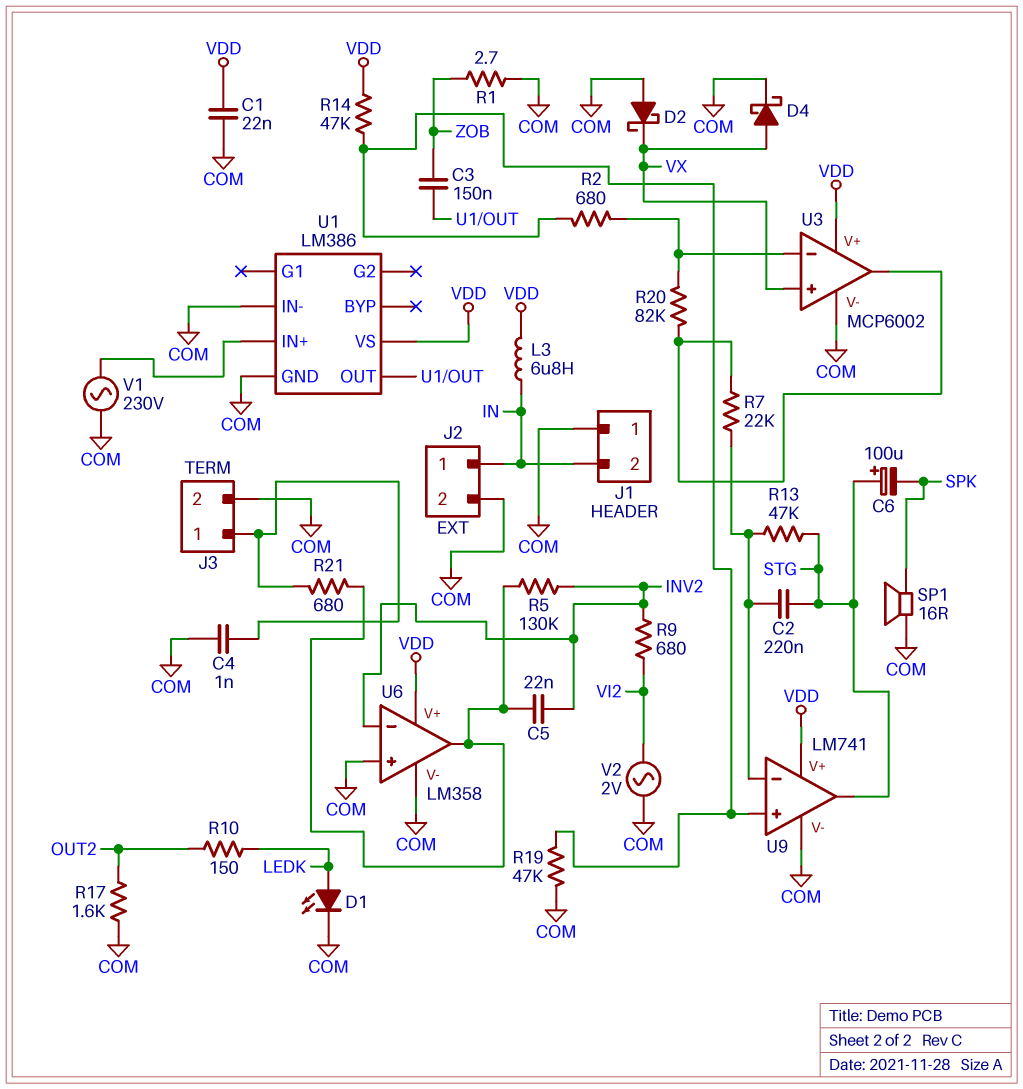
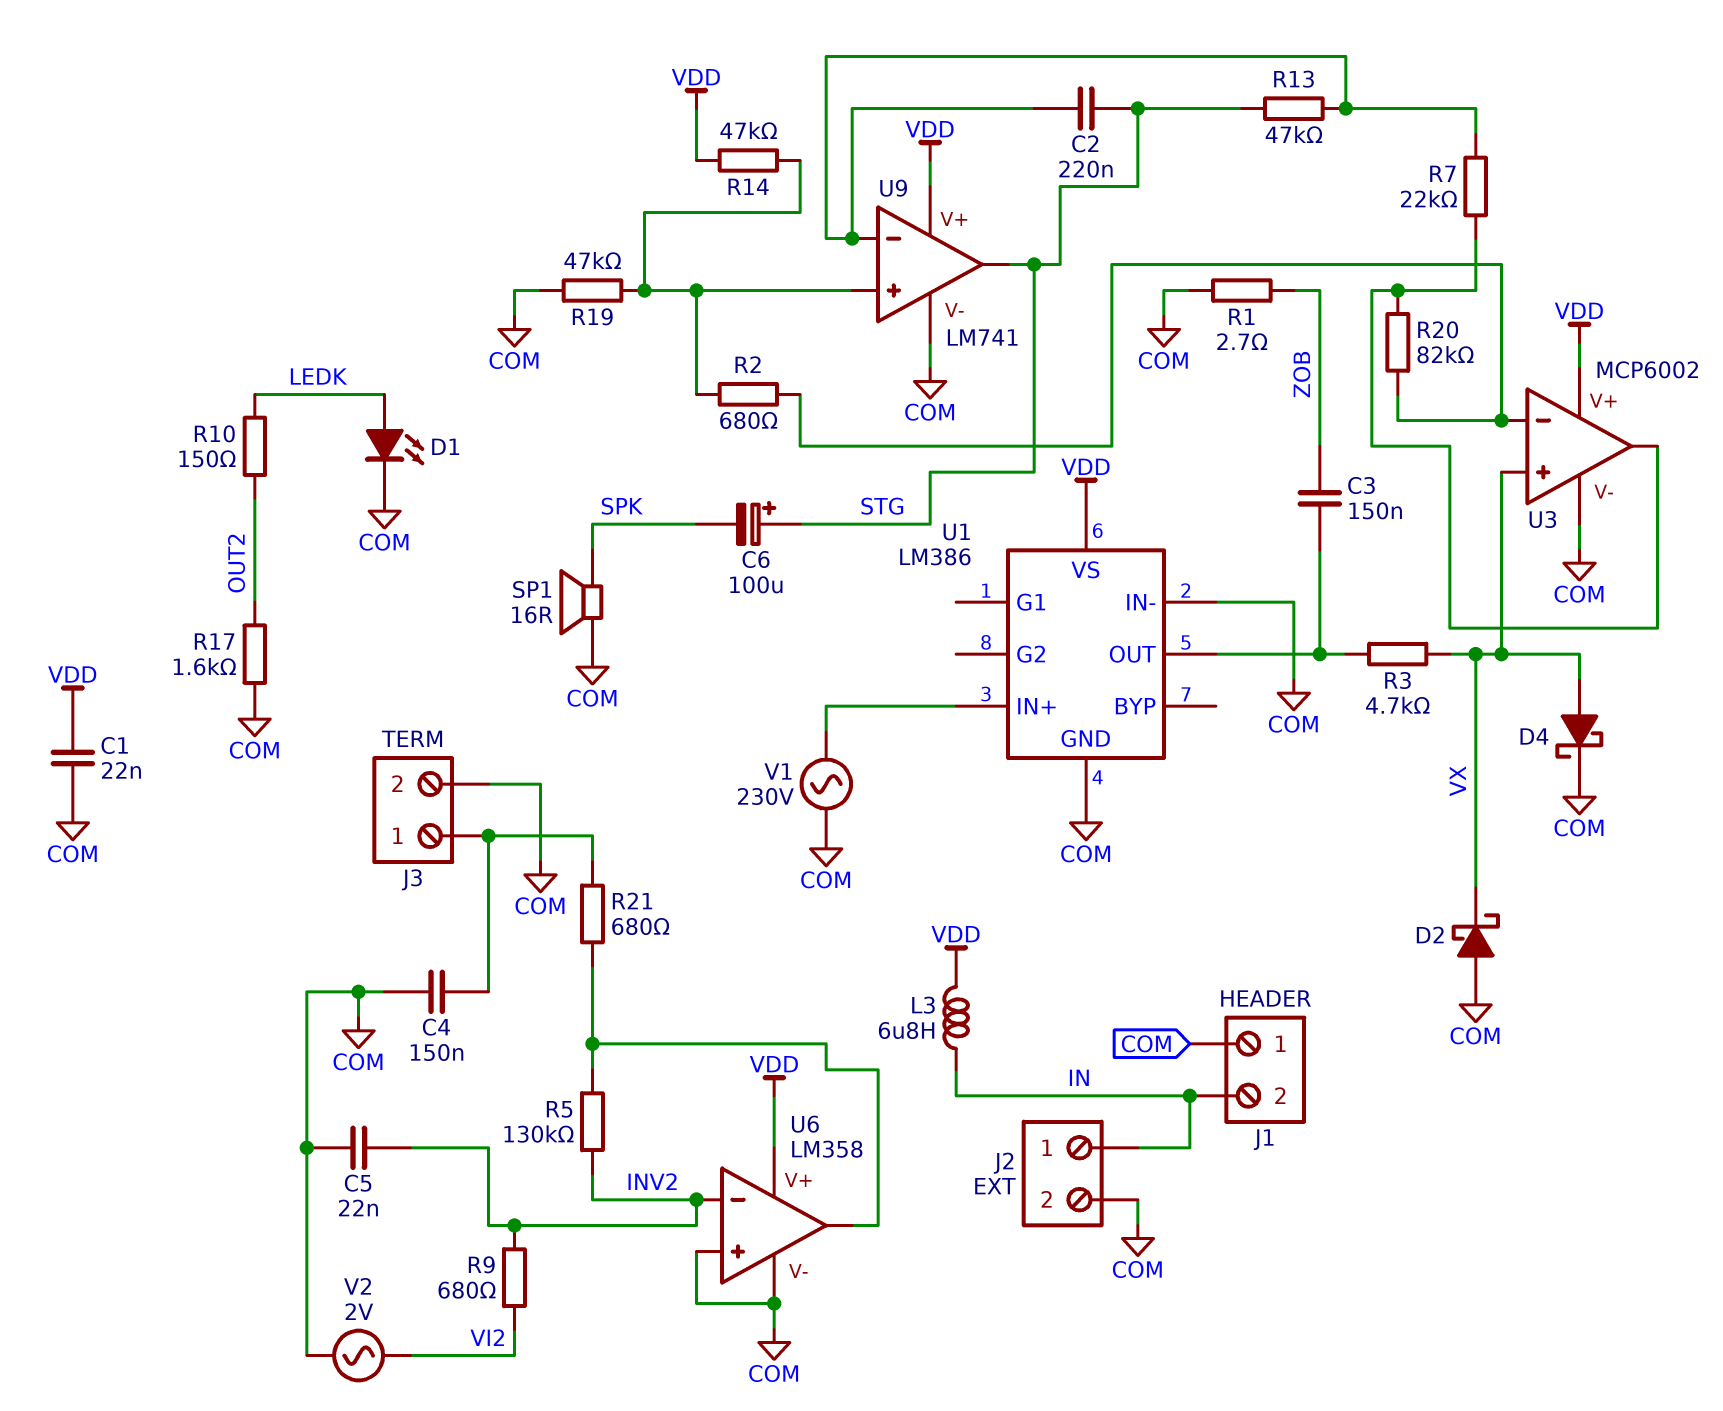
C4: 1nF (COM, J3/1) -> 150nF (COM, J3/1)
C5: 22nF (INV2, U6/out) -> 22nF (COM, INV2)
R3: none -> 4.7k (U1/OUT, VX)

